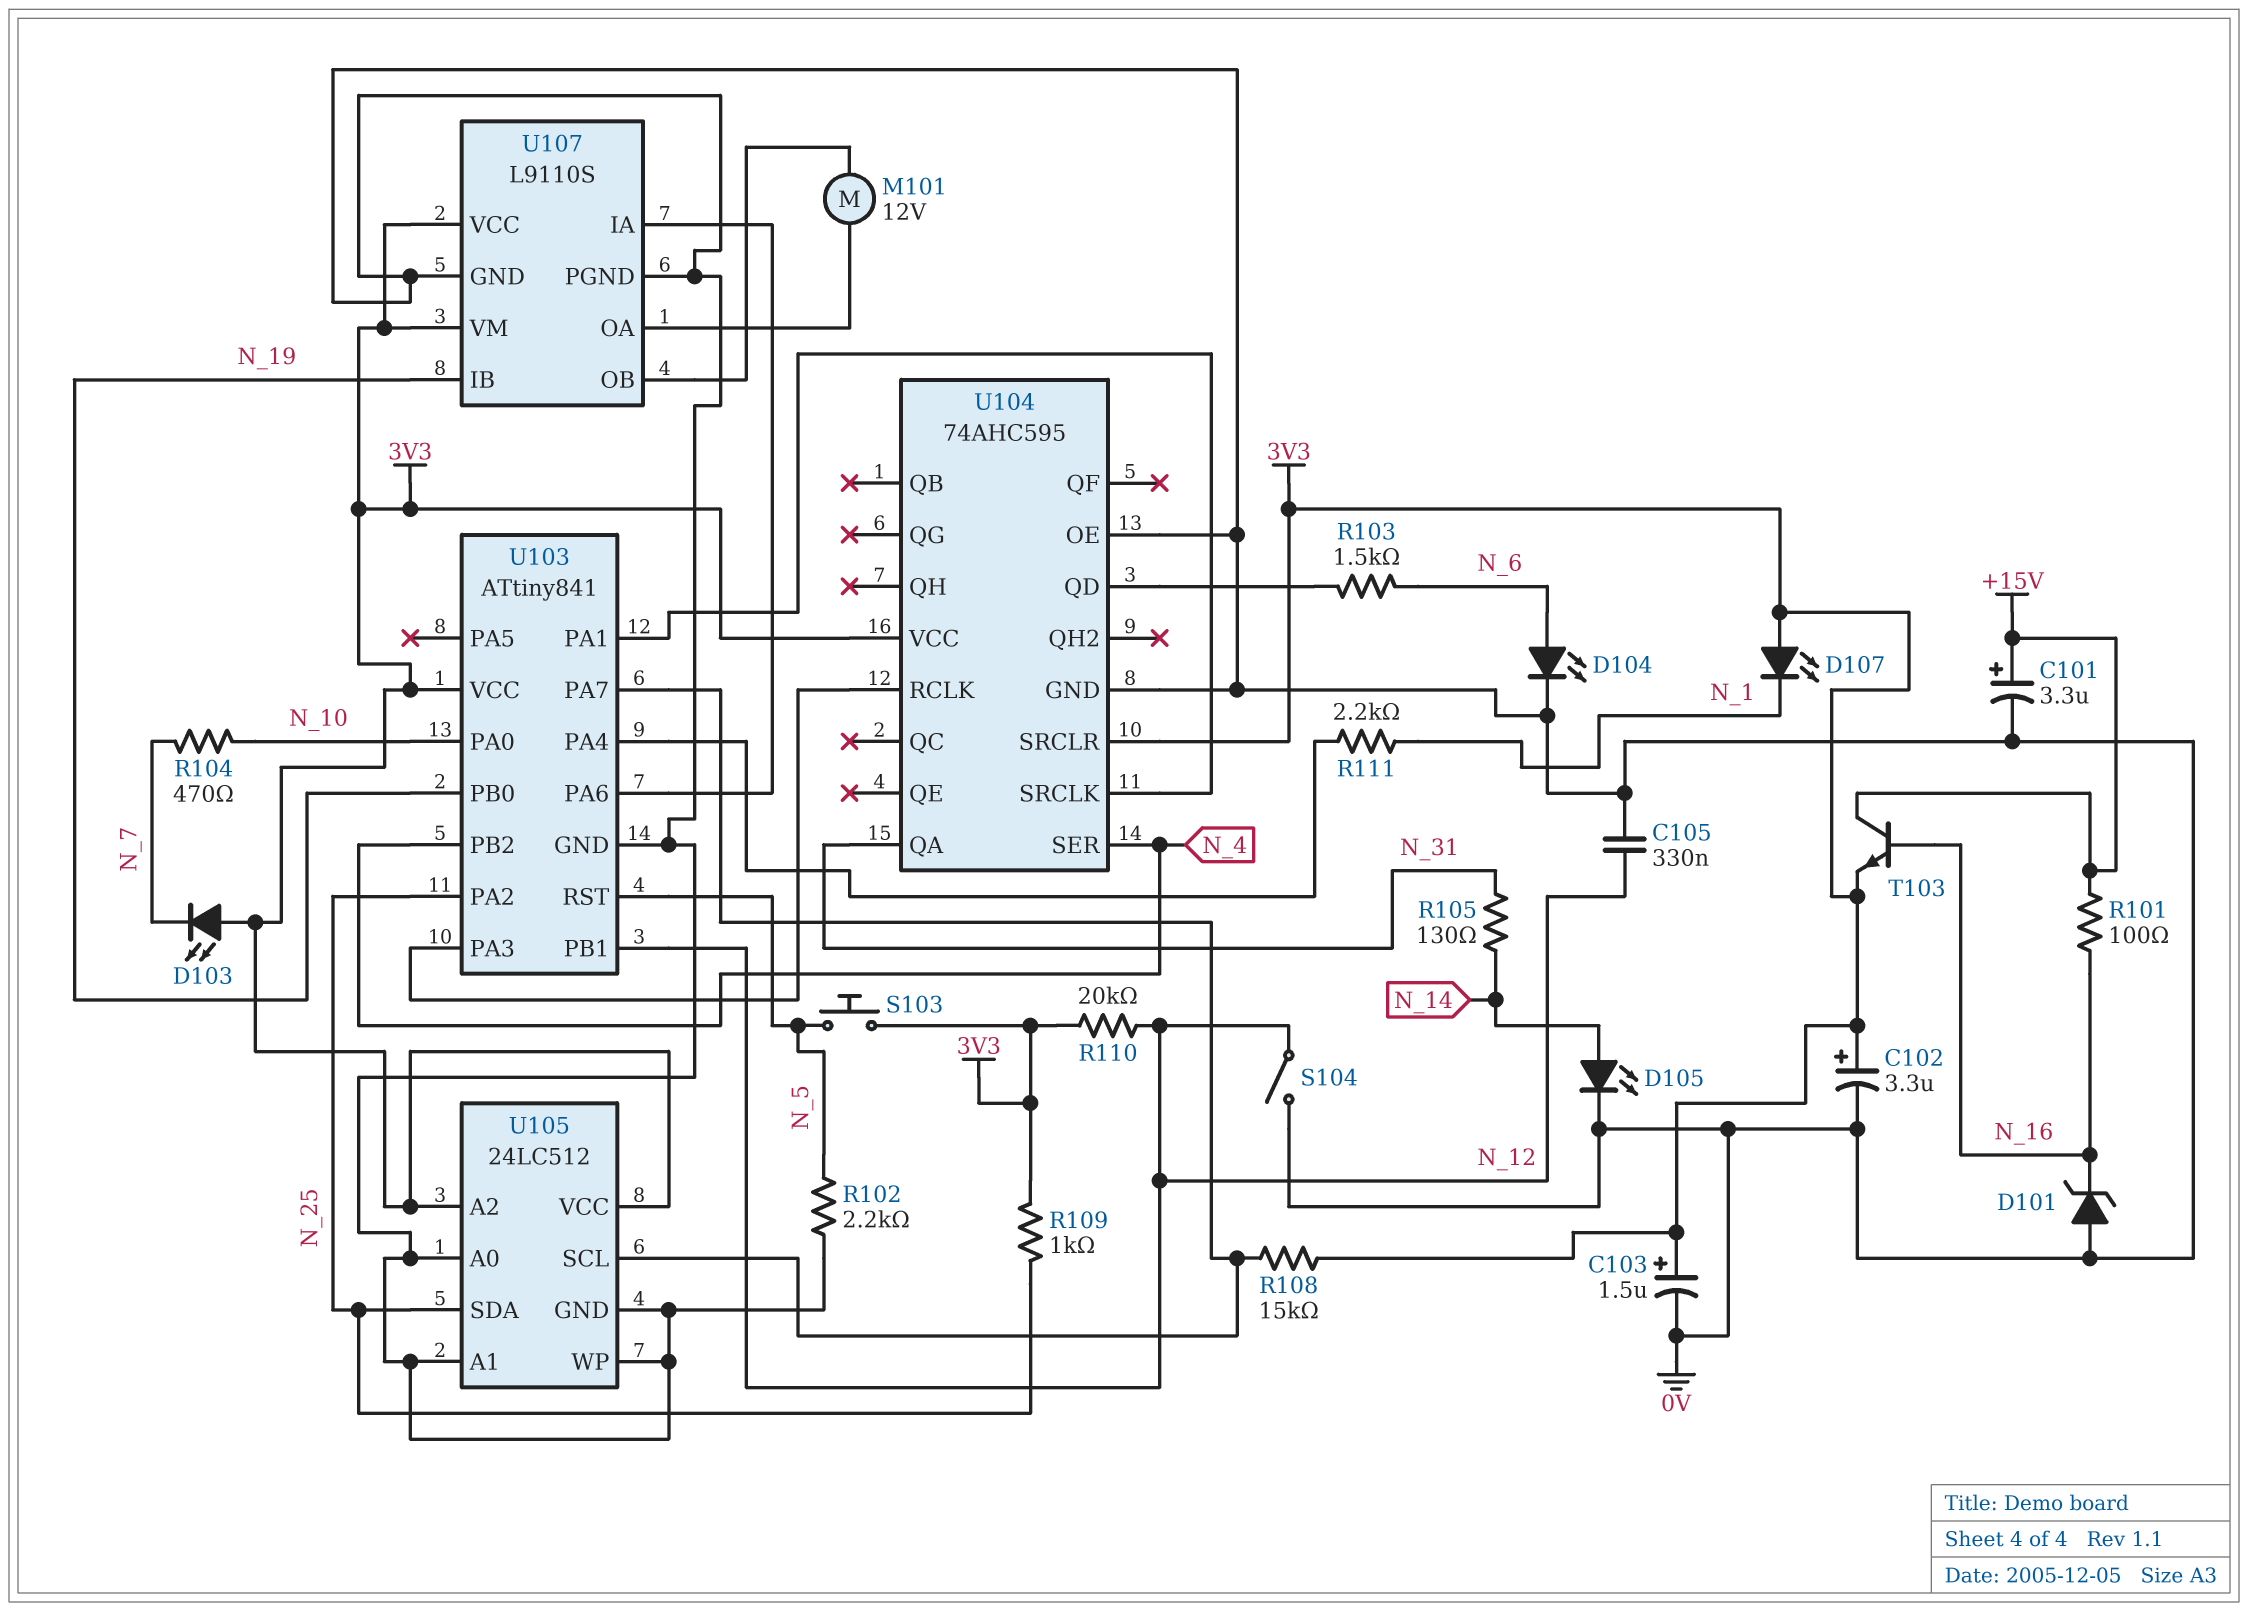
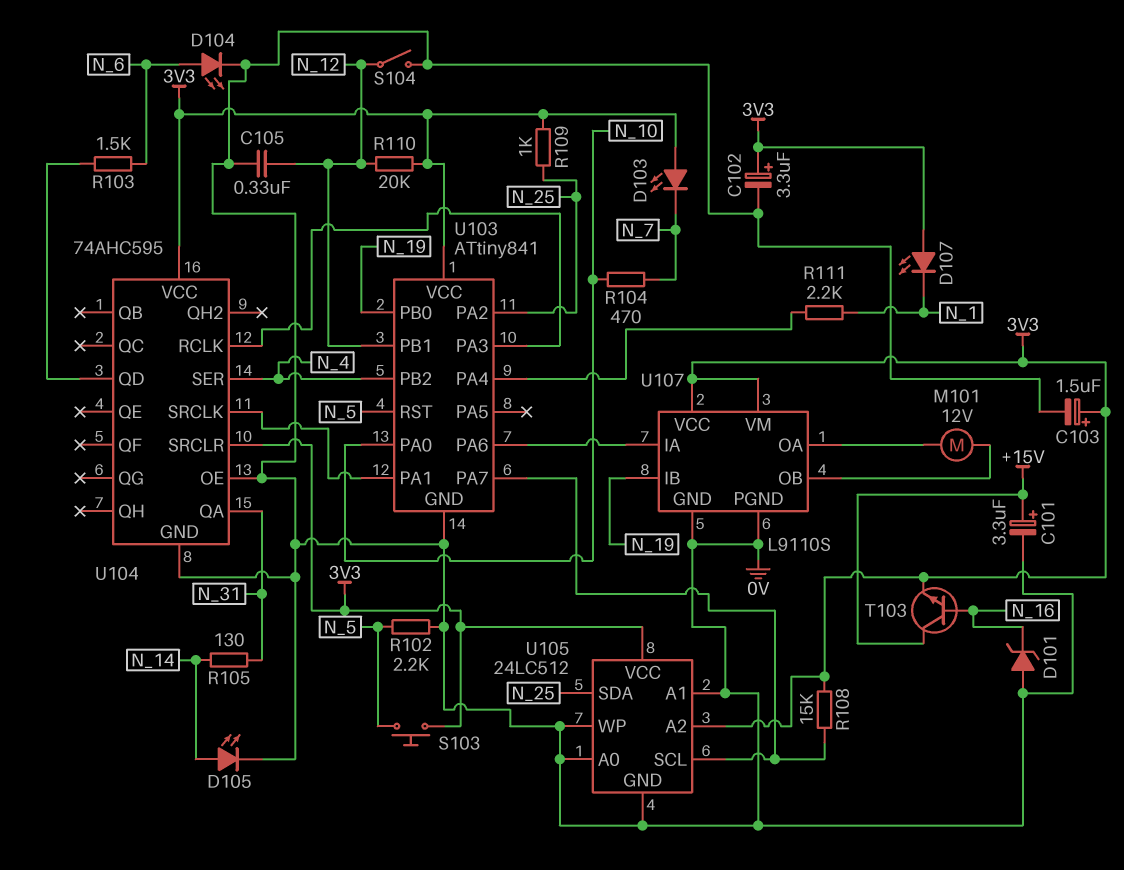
R101: 100 (+15V, N_16) -> none

